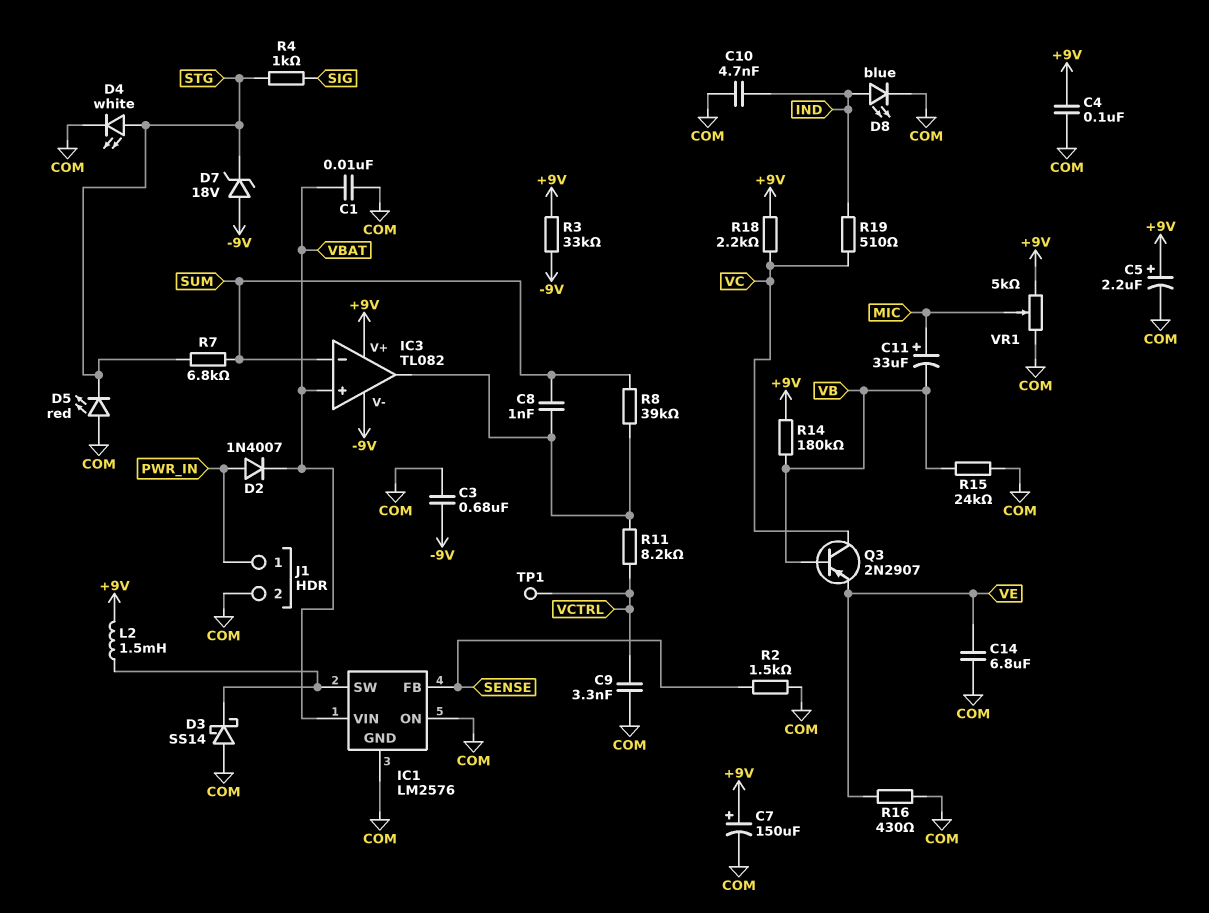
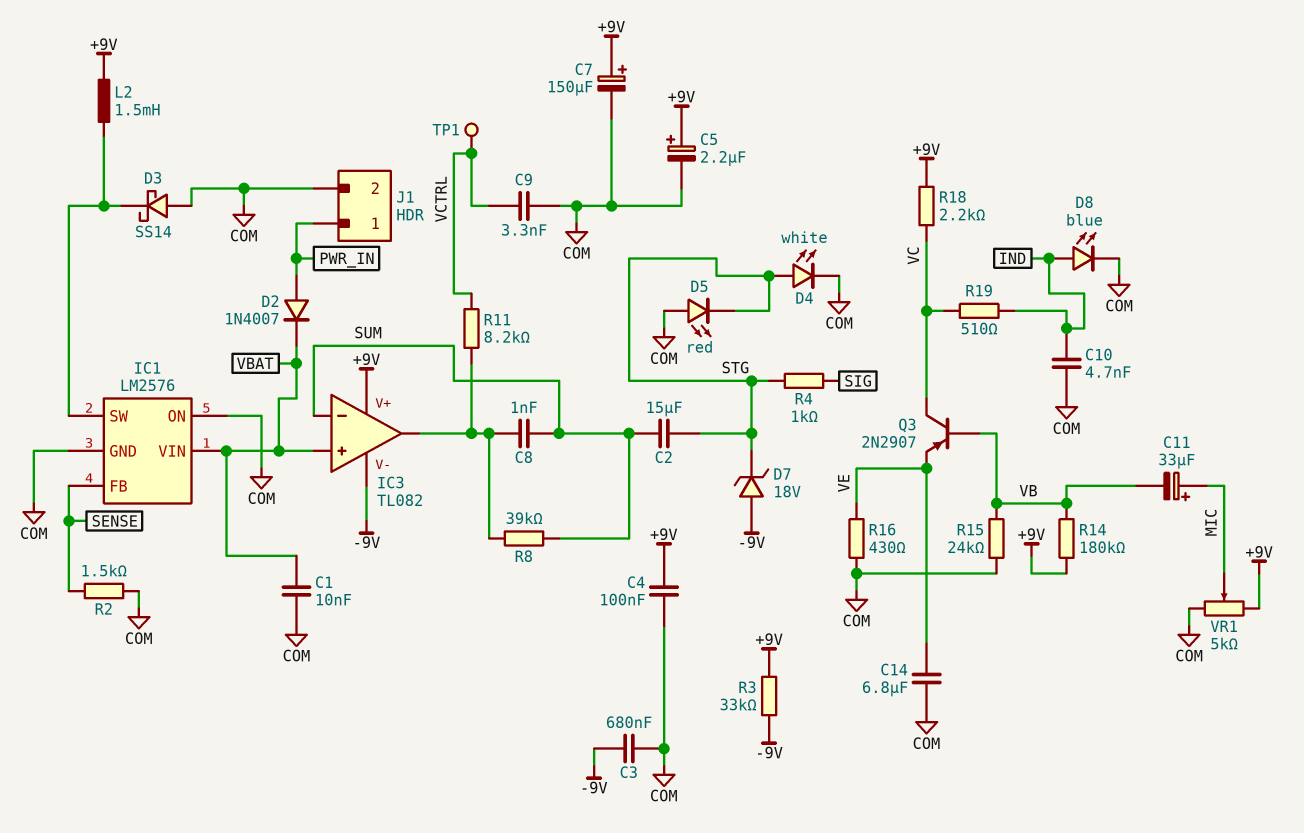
C2: none -> 15uF (STG, SUM)
R7: 6.8k (STG, SUM) -> none

